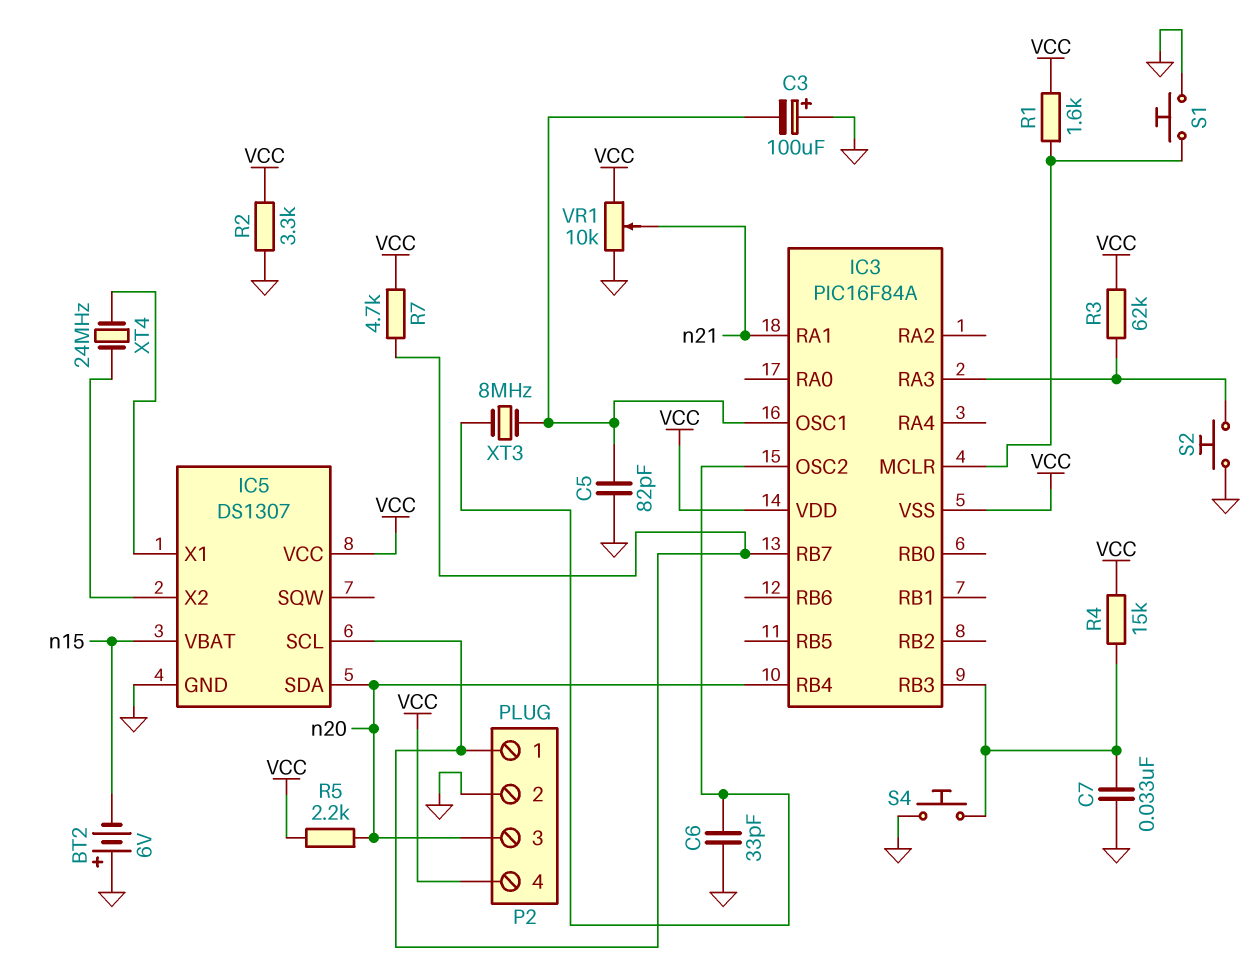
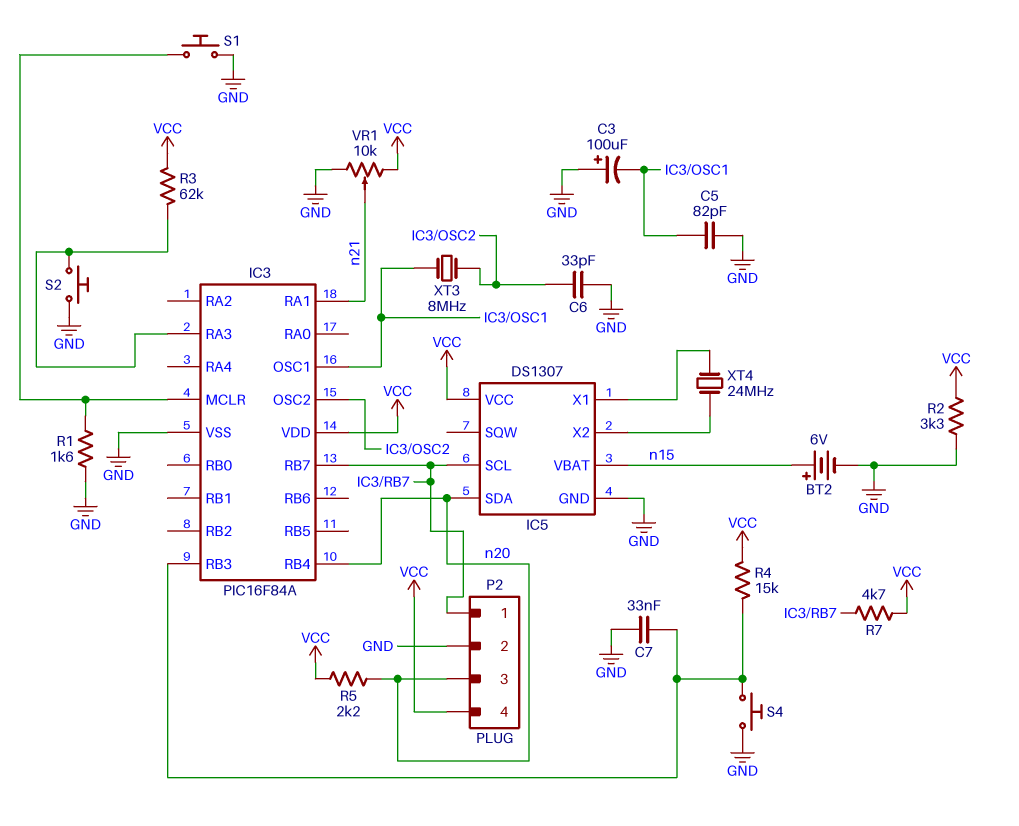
BT2: 6V (plus GND, minus n15) -> 6V (plus n15, minus GND)
IC3 pin VSS: VCC -> GND
R1: 1.6k (IC3/MCLR, VCC) -> 1.6k (GND, IC3/MCLR)

